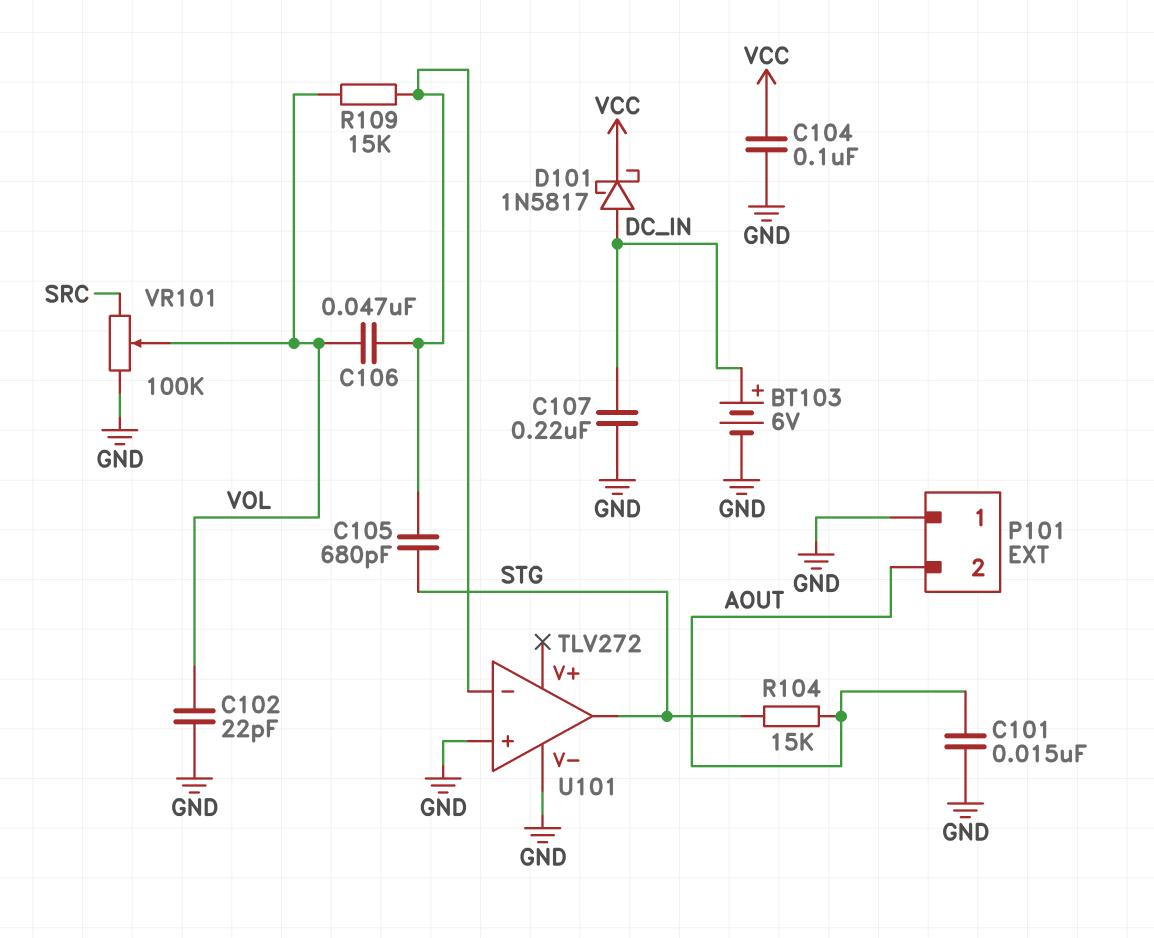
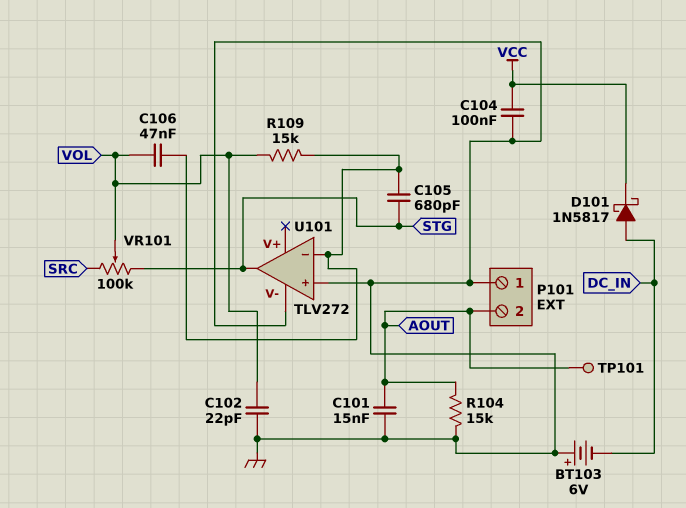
BT103: 6V (plus DC_IN, minus GND) -> 6V (plus GND, minus DC_IN)
C107: 220nF (DC_IN, GND) -> none
R104: 15k (AOUT, STG) -> 15k (AOUT, GND)
TP101: none -> test point (AOUT)
VR101: 100k (GND, SRC, wiper VOL) -> 100k (SRC, STG, wiper VOL)

